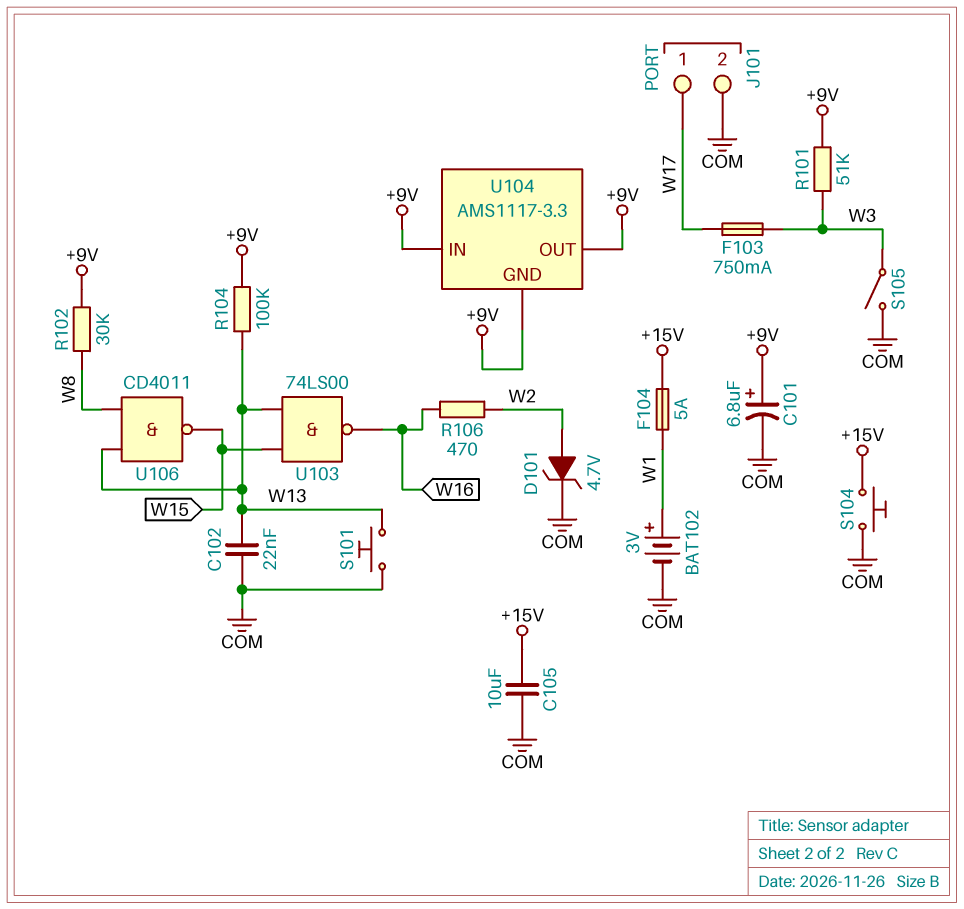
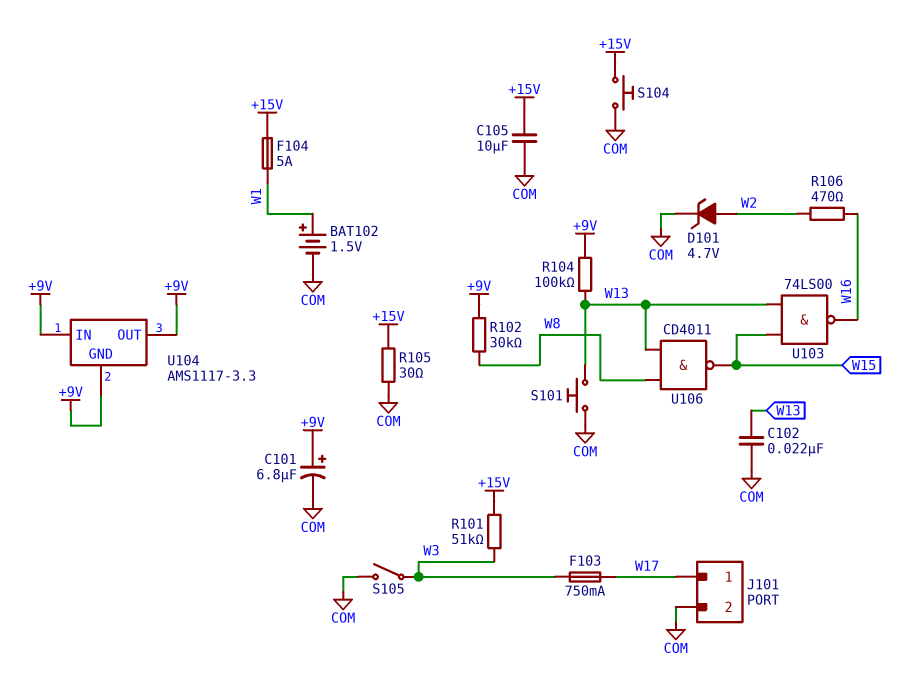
BAT102: 3V (plus W1, minus COM) -> 1.5V (plus W1, minus COM)
R101: 51k (+9V, W3) -> 51k (+15V, W3)
R105: none -> 30 (+15V, COM)

